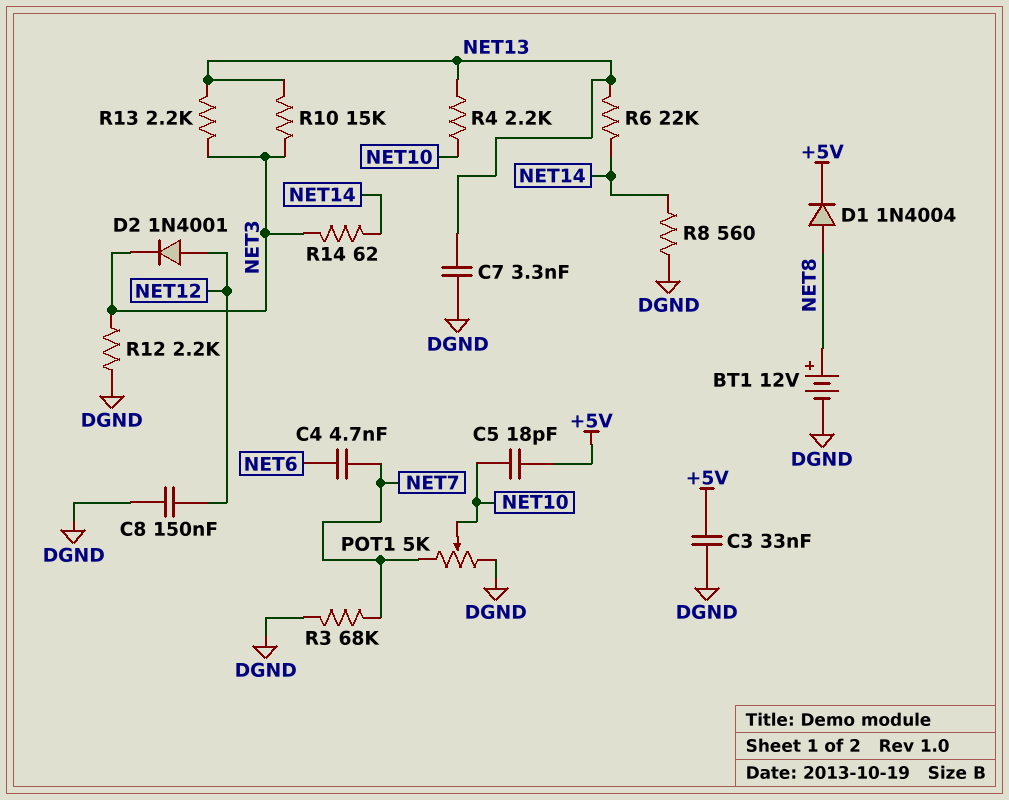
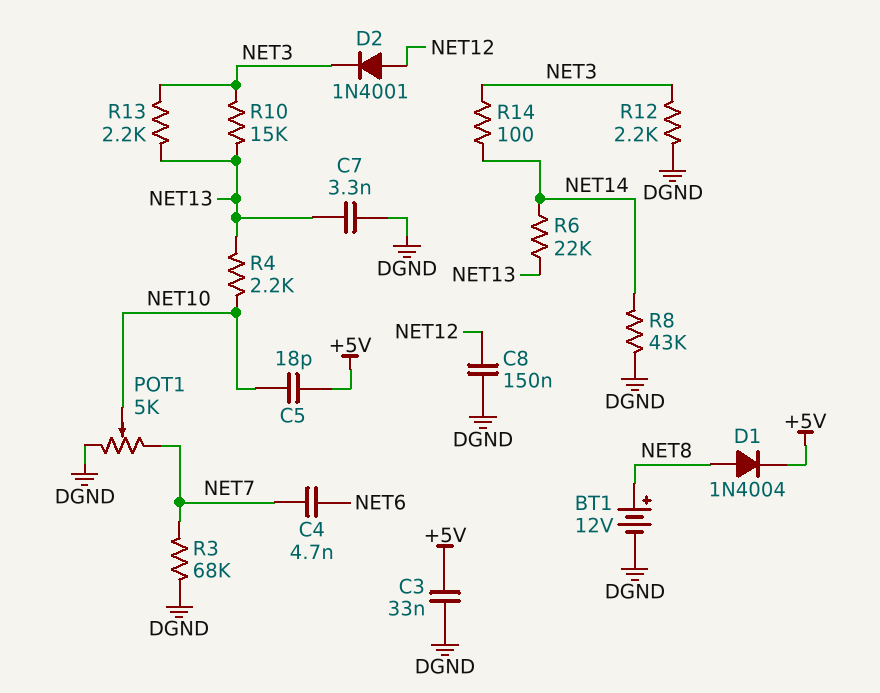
R8: 560 (DGND, NET14) -> 43k (DGND, NET14)
R14: 62 (NET3, NET14) -> 100 (NET3, NET14)

